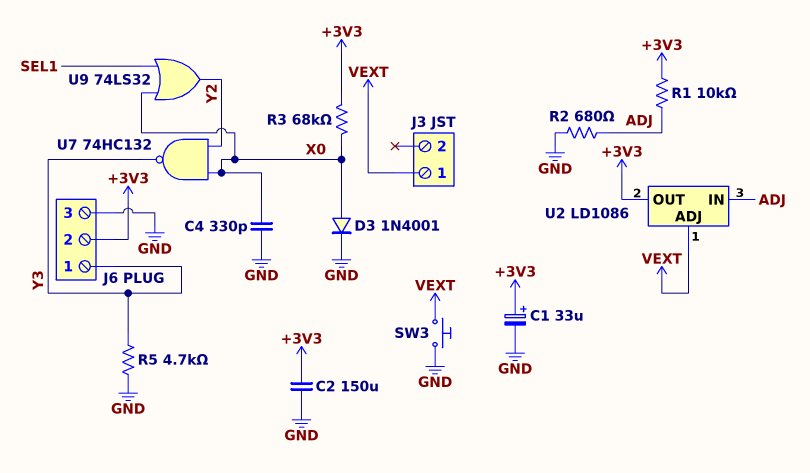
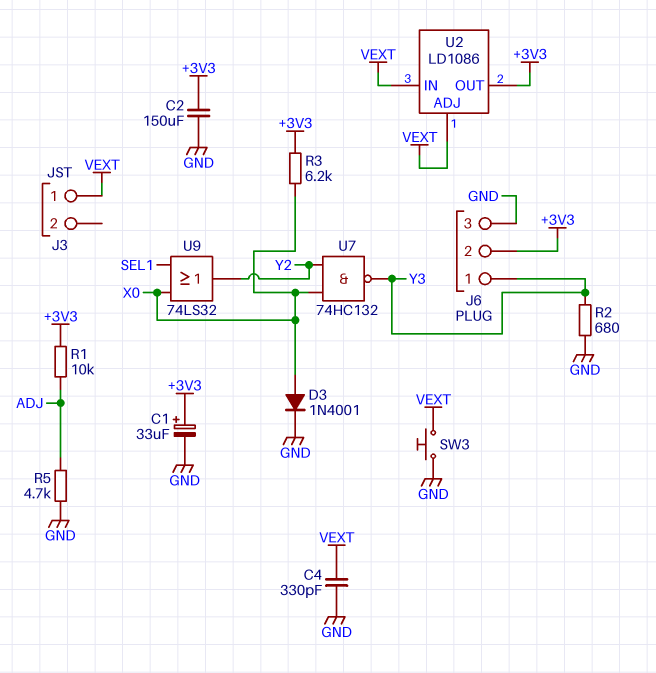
C4: 330pF (GND, X0) -> 330pF (GND, VEXT)
R2: 680 (ADJ, GND) -> 680 (GND, Y3)
R3: 68k (+3V3, X0) -> 6.2k (+3V3, X0)
R5: 4.7k (GND, Y3) -> 4.7k (ADJ, GND)
U2 pin IN: ADJ -> VEXT

